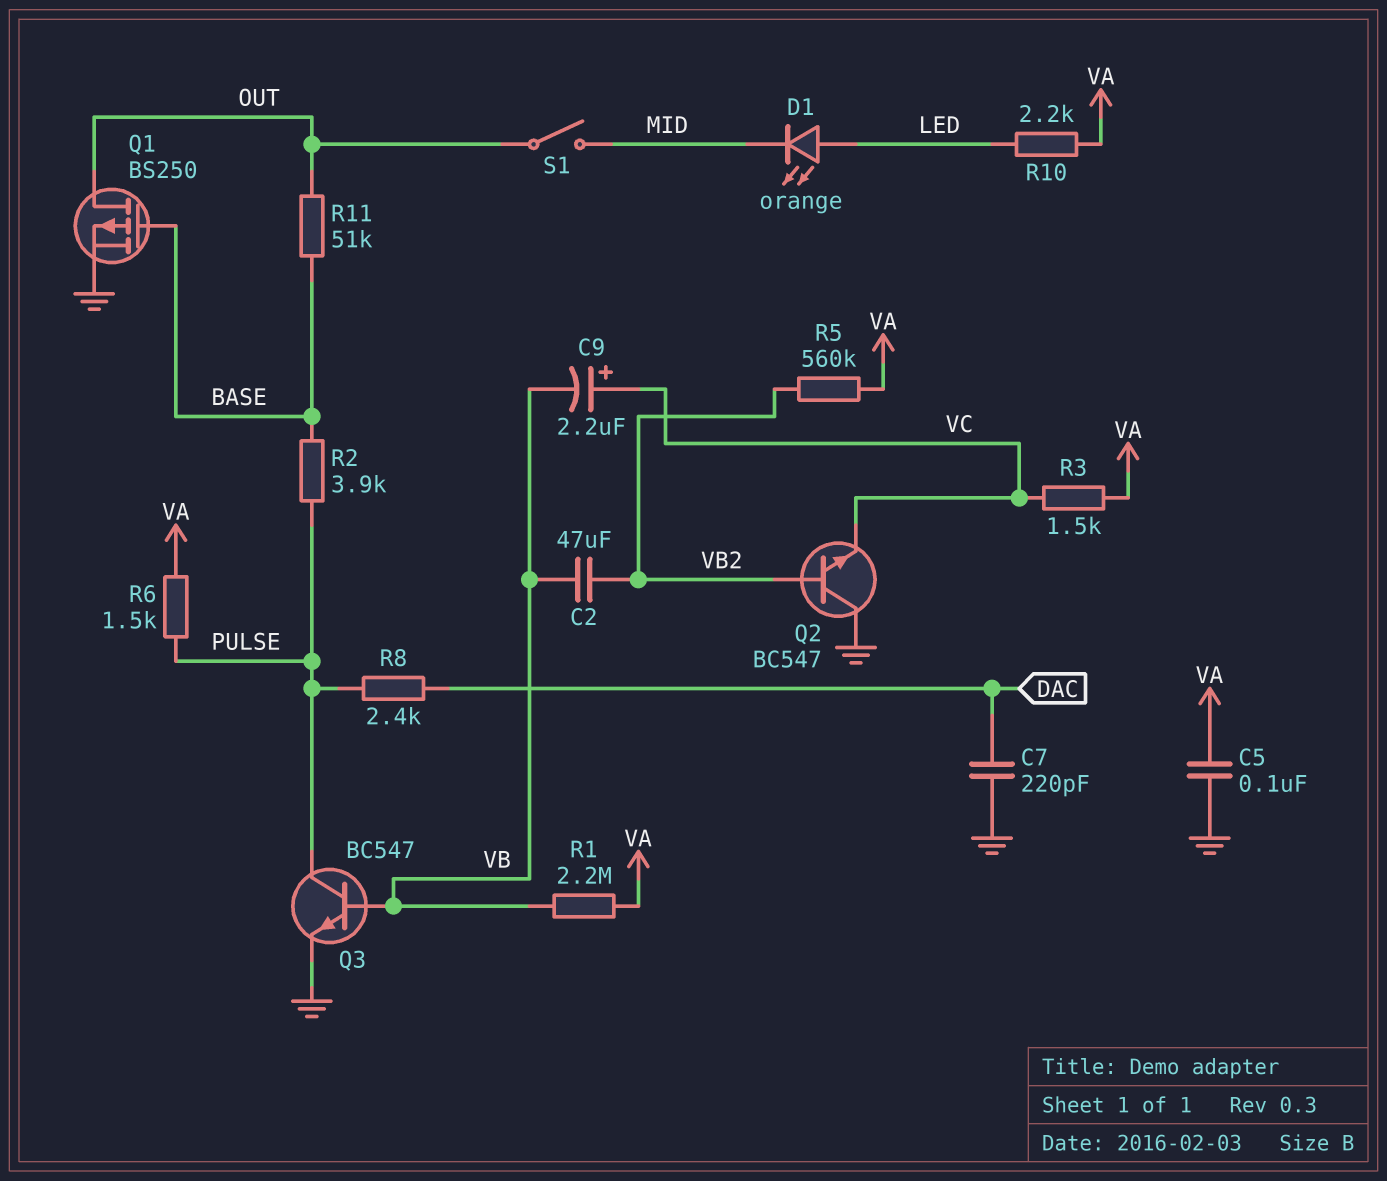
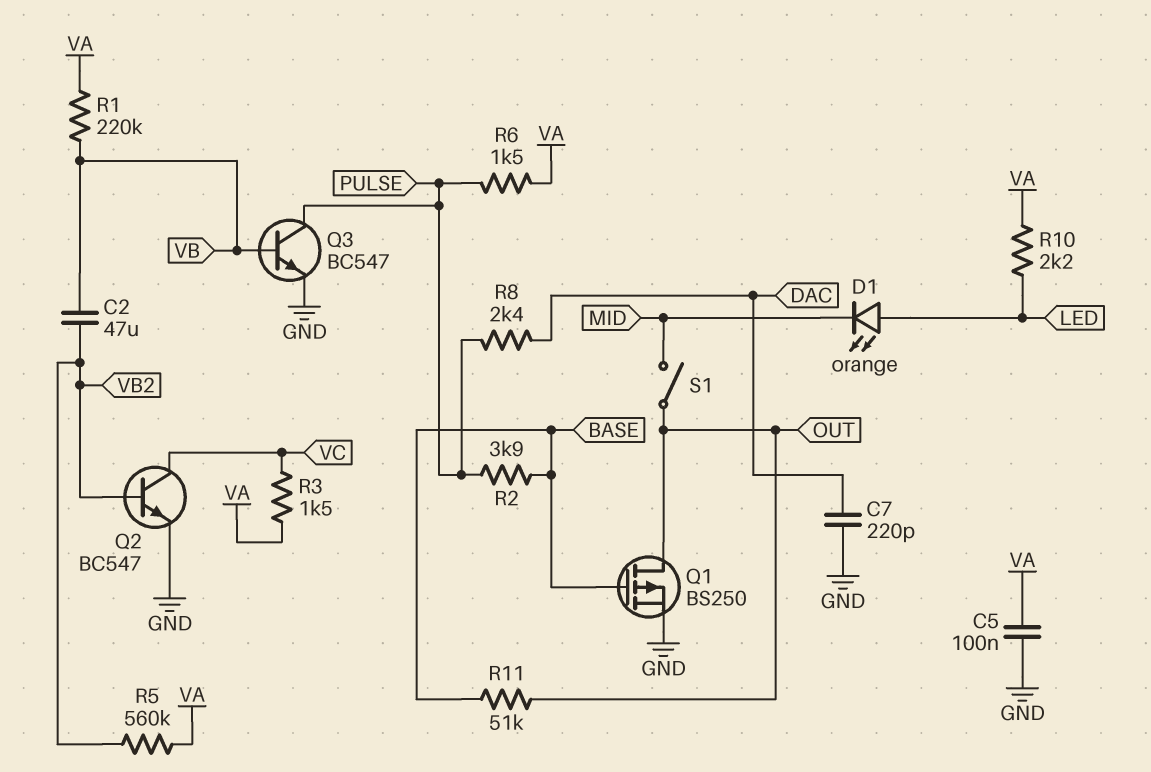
C9: 2.2uF (plus VC, minus VB) -> none
Q2: NPN BC547 (B VB2, C GND, E VC) -> NPN BC547 (B VB2, C VC, E GND)
R1: 2.2M (VA, VB) -> 220k (VA, VB)

